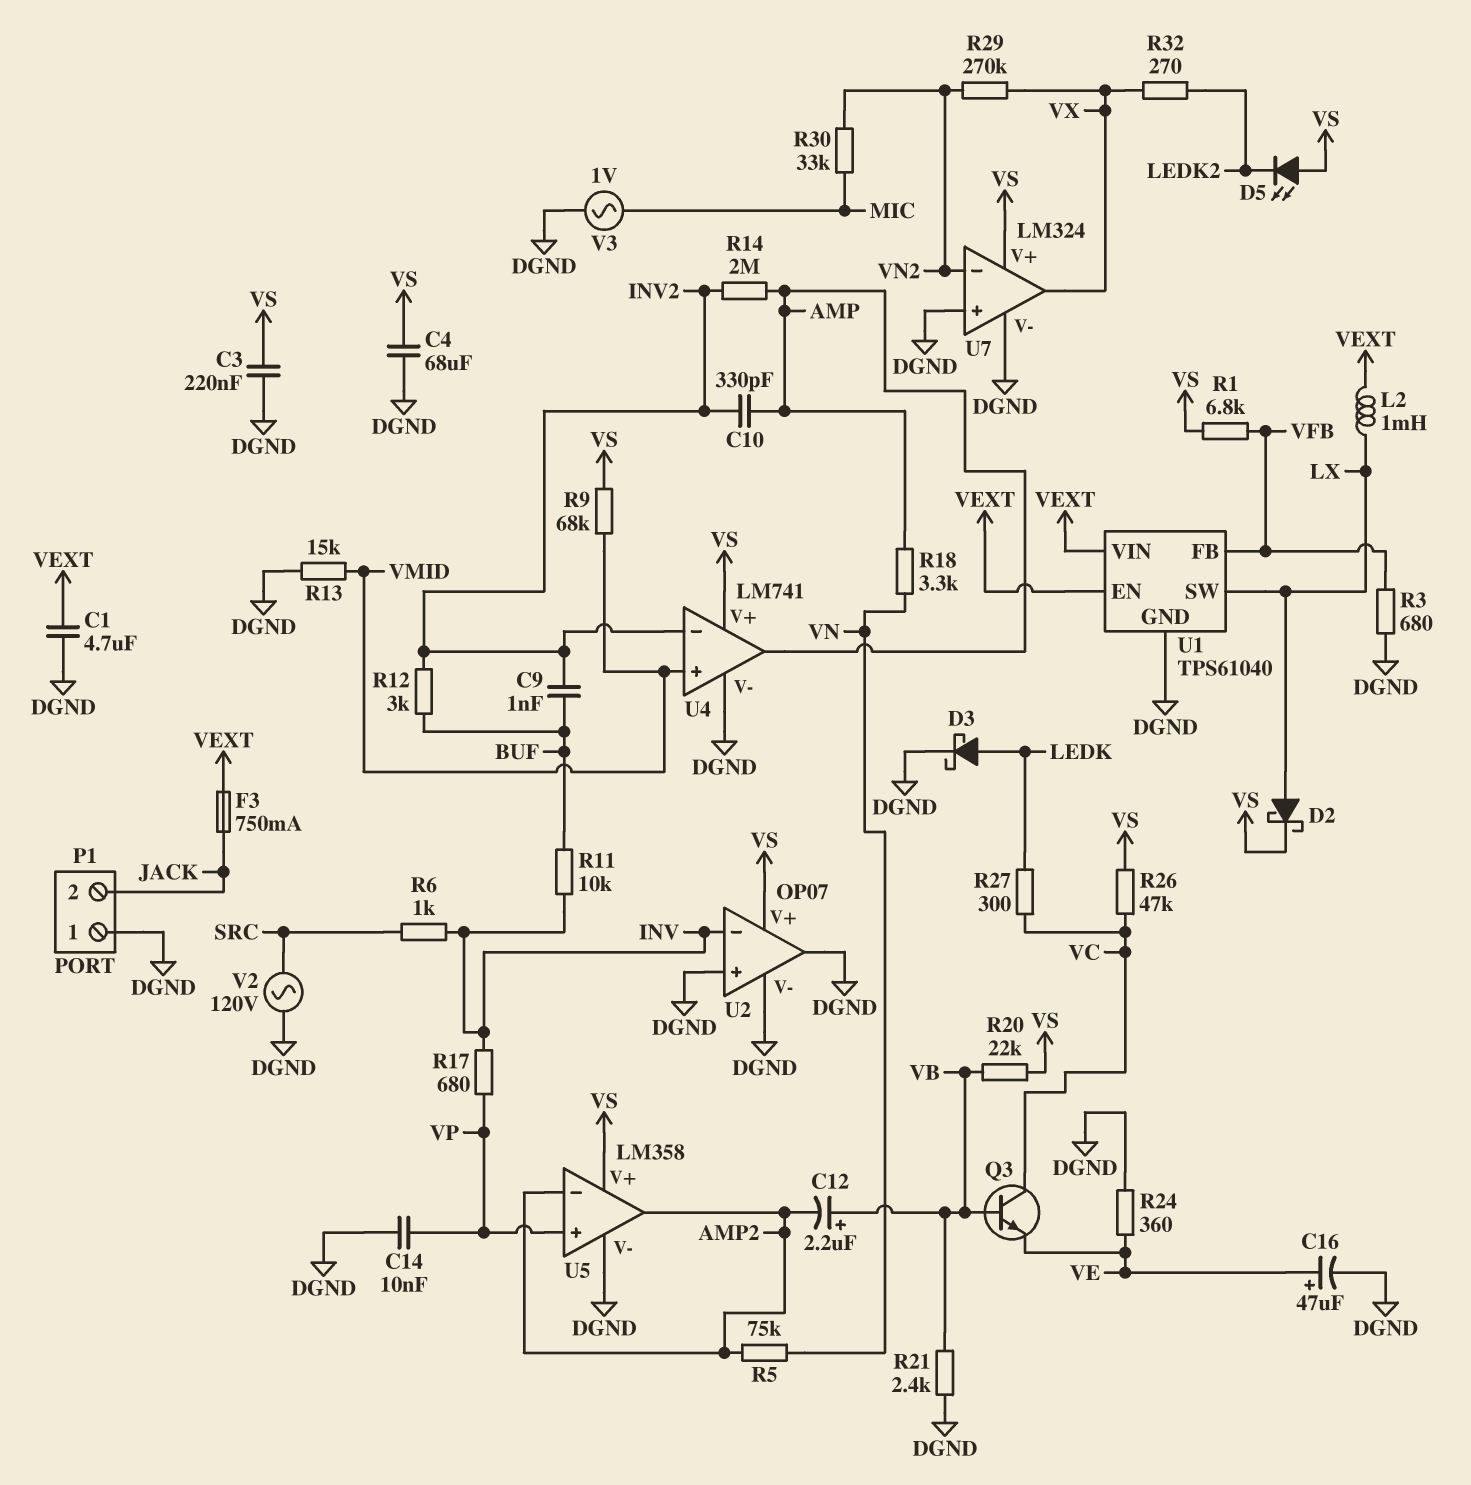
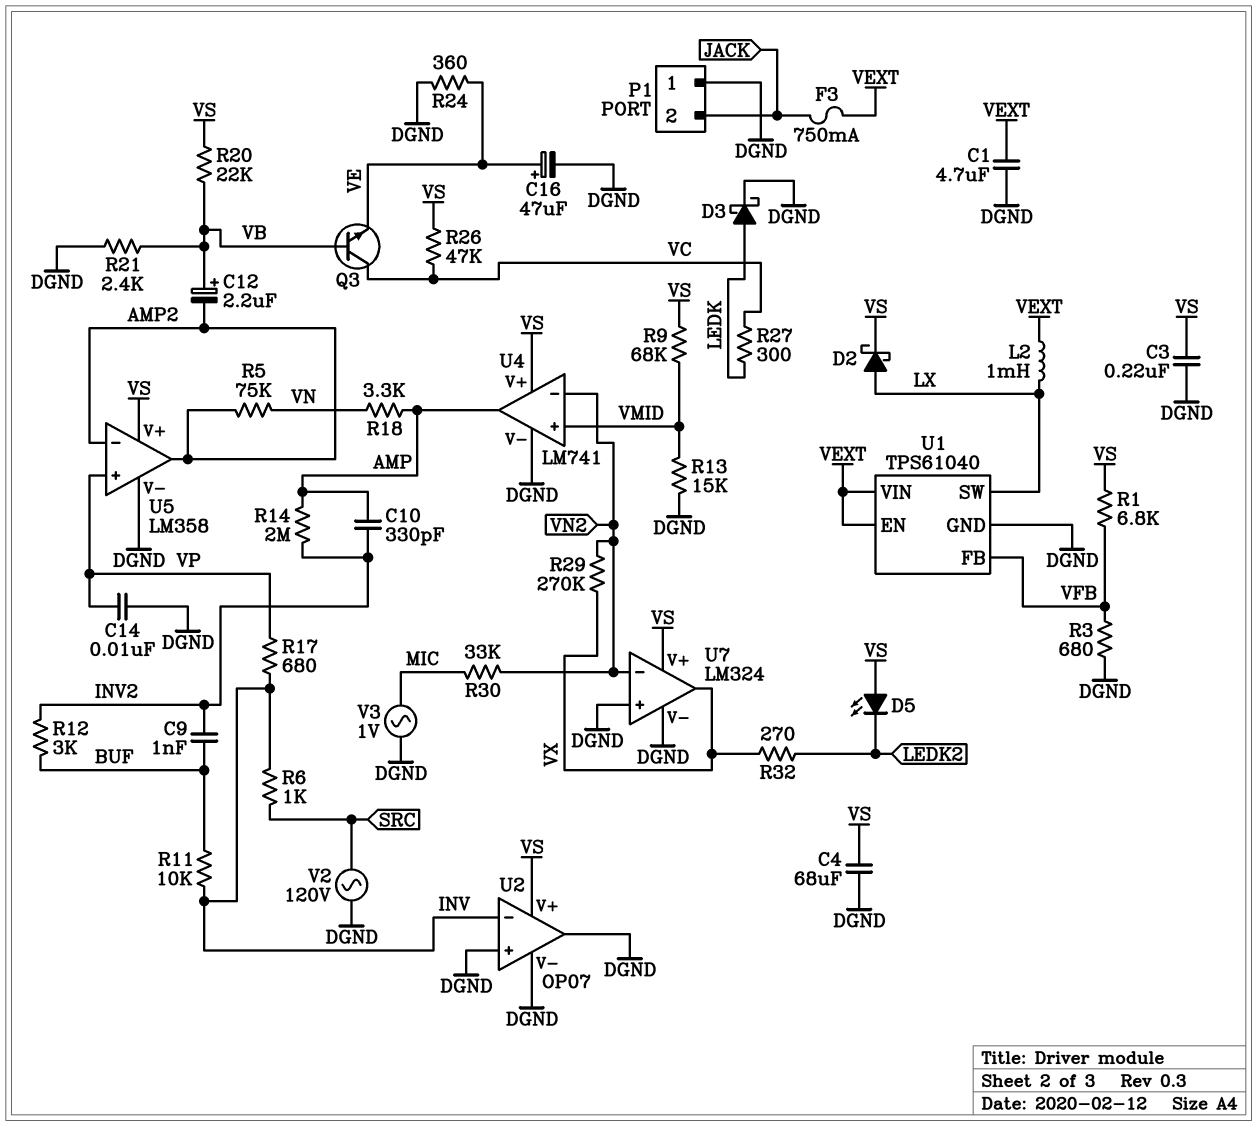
U4 pin in-: INV2 -> VN2

